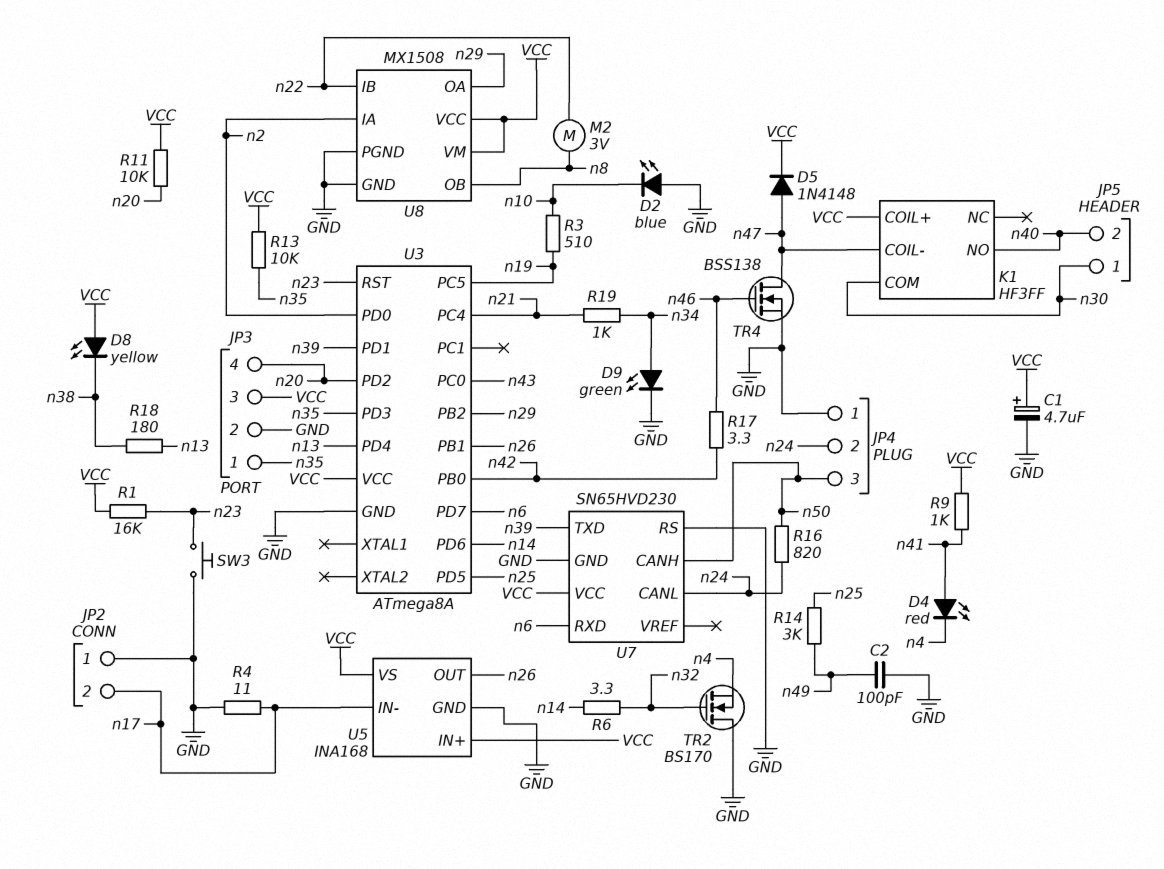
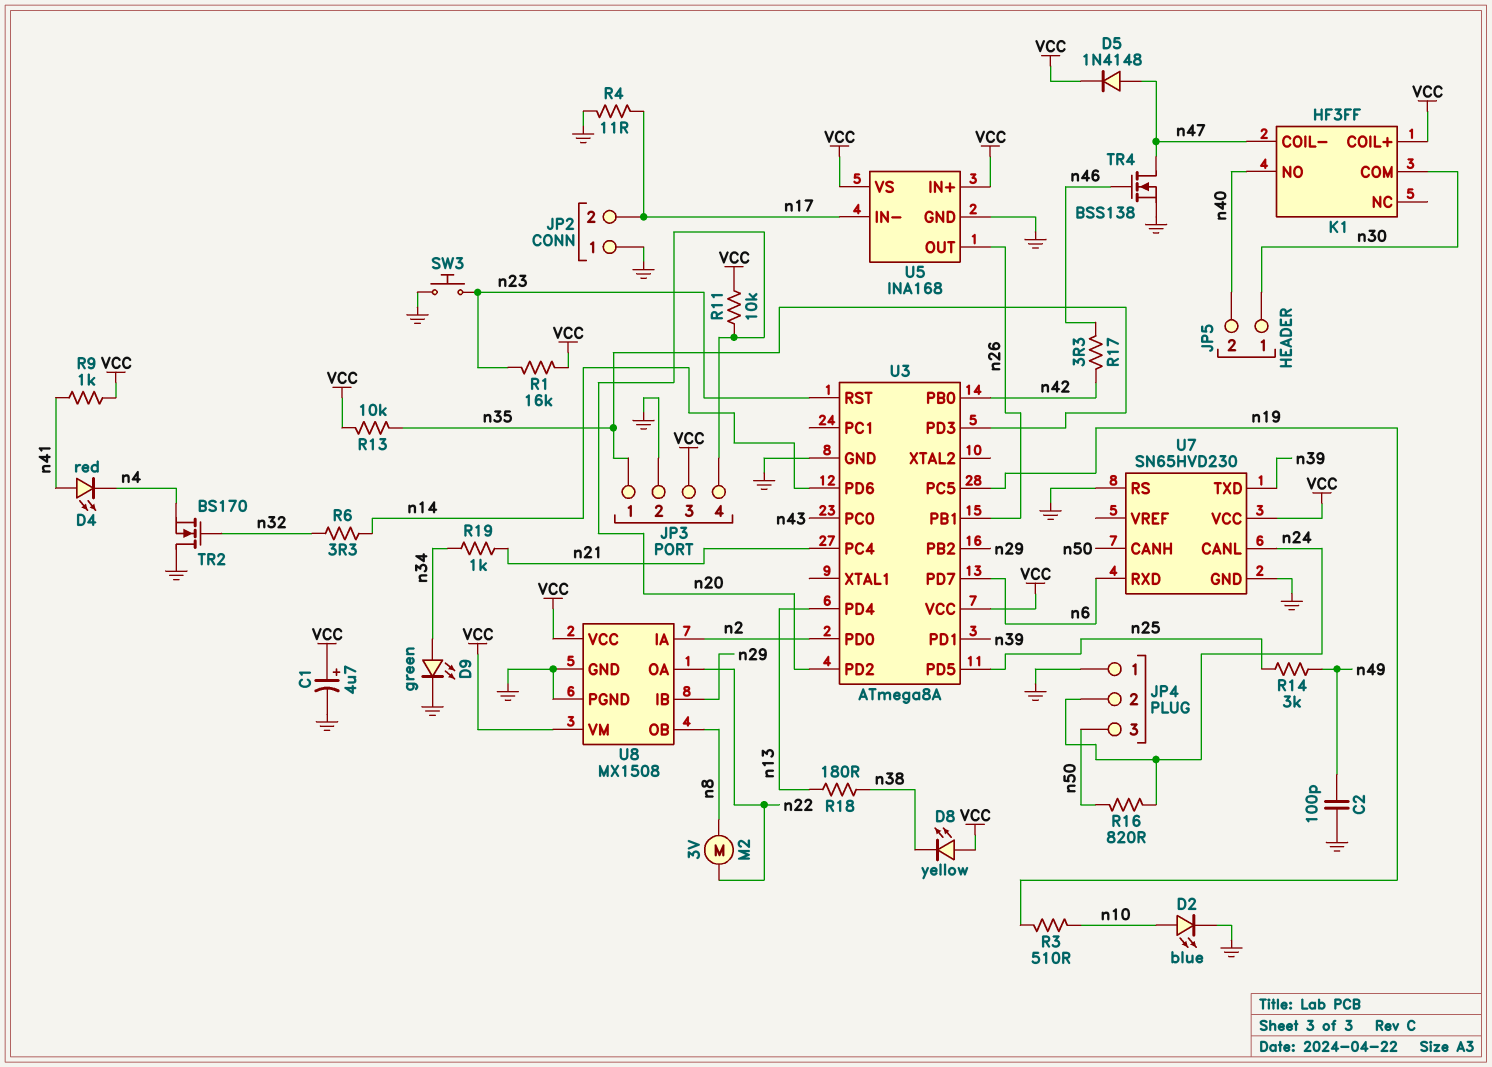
D2: LED blue (A GND, K n10) -> LED blue (A n10, K GND)
U8 pin IB: n22 -> n29
U8 pin OA: n29 -> n22

